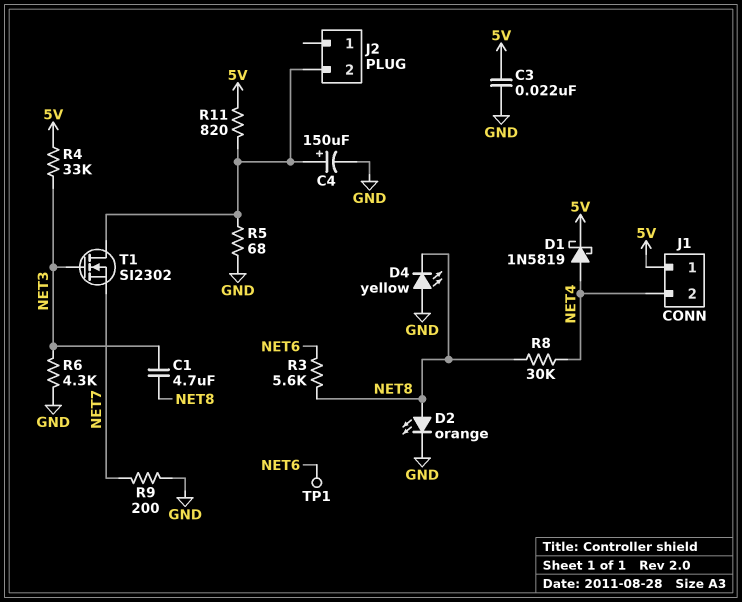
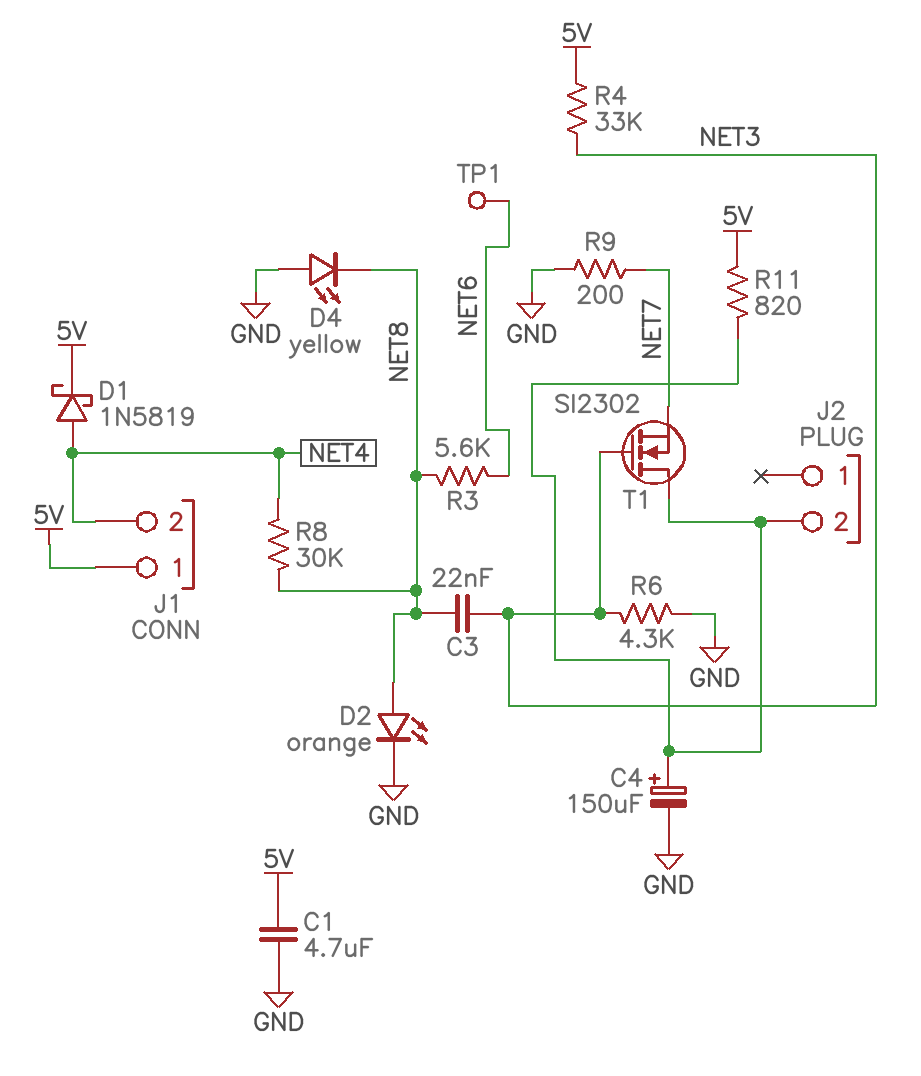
C1: 4.7uF (NET3, NET8) -> 4.7uF (5V, GND)
C3: 22nF (5V, GND) -> 22nF (NET3, NET8)
R5: 68 (GND, J2/2) -> none

